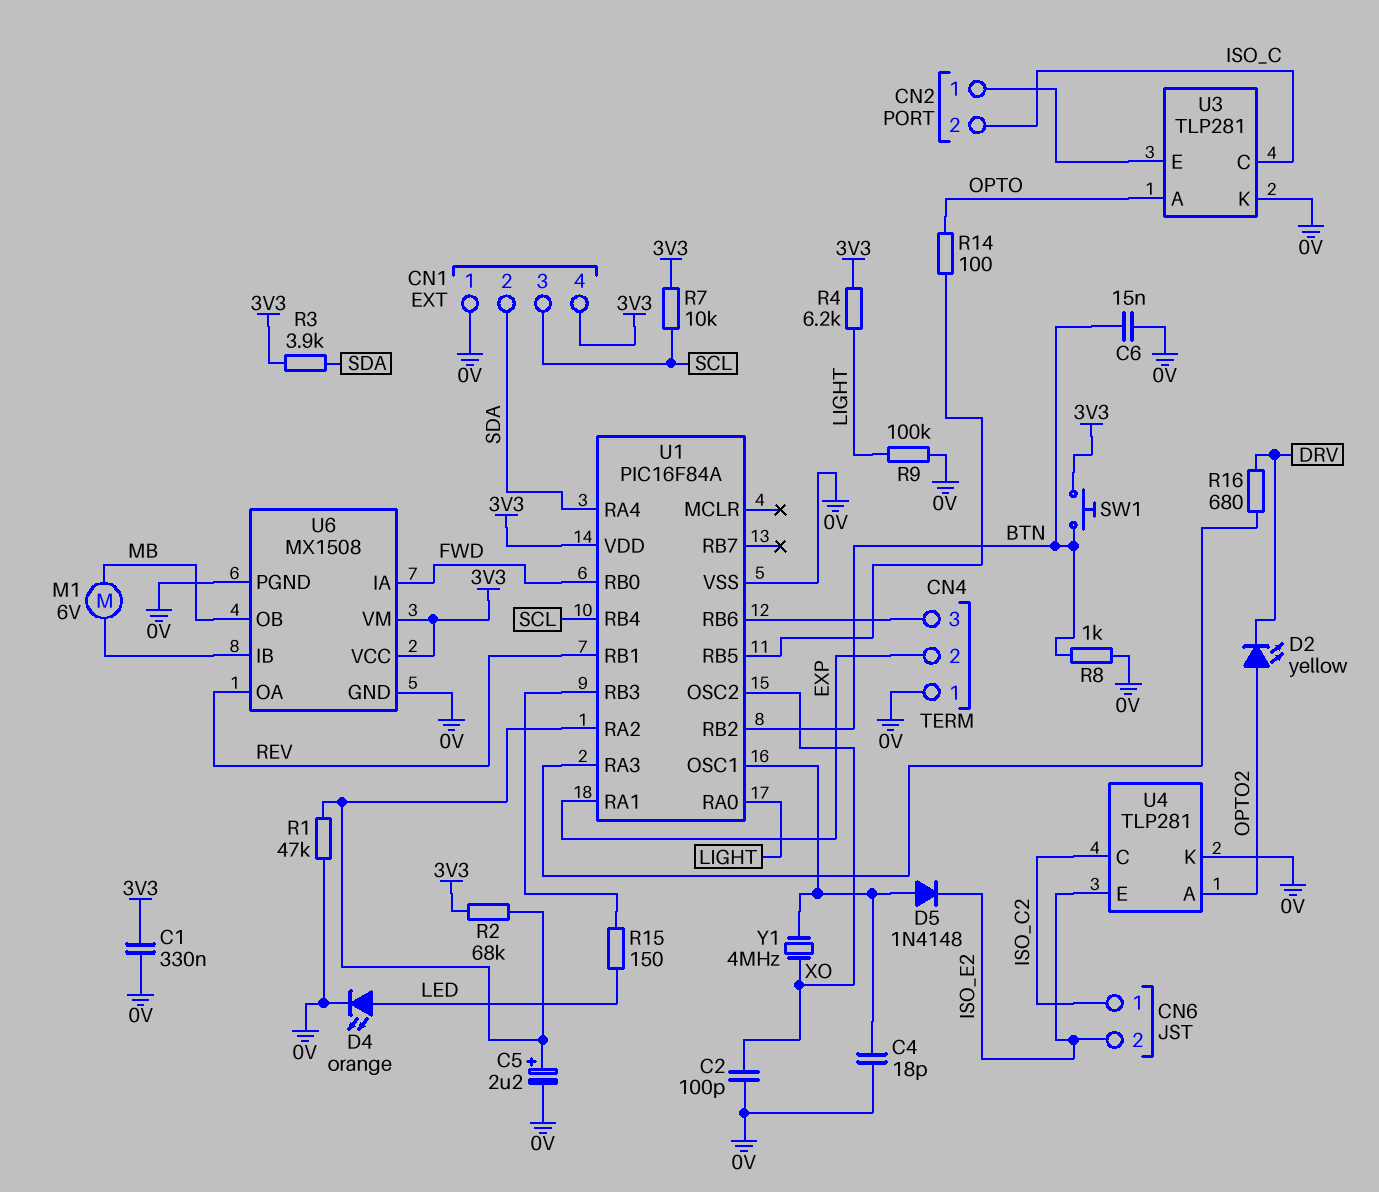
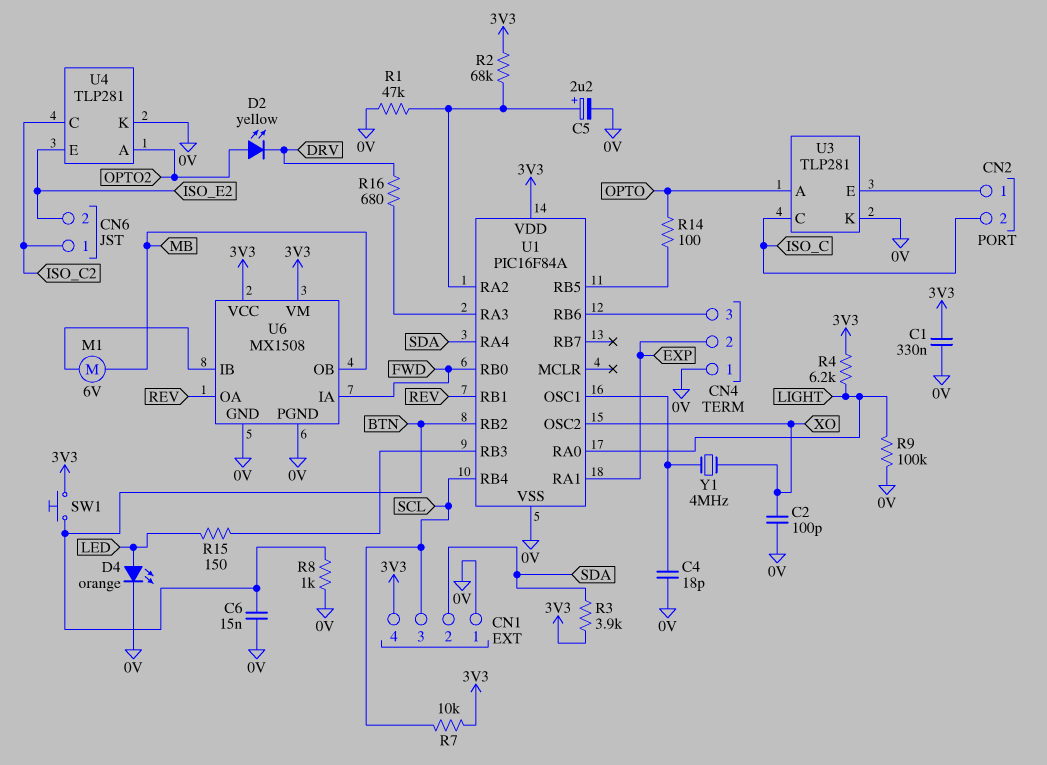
D5: diode 1N4148 (A U1/OSC1, K ISO_E2) -> none

